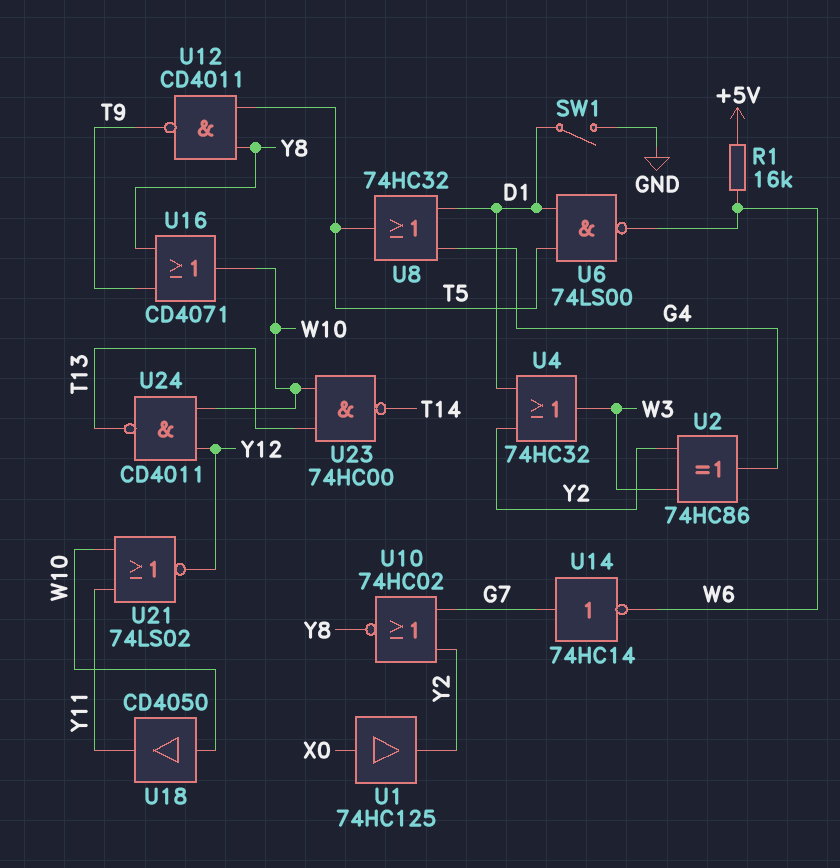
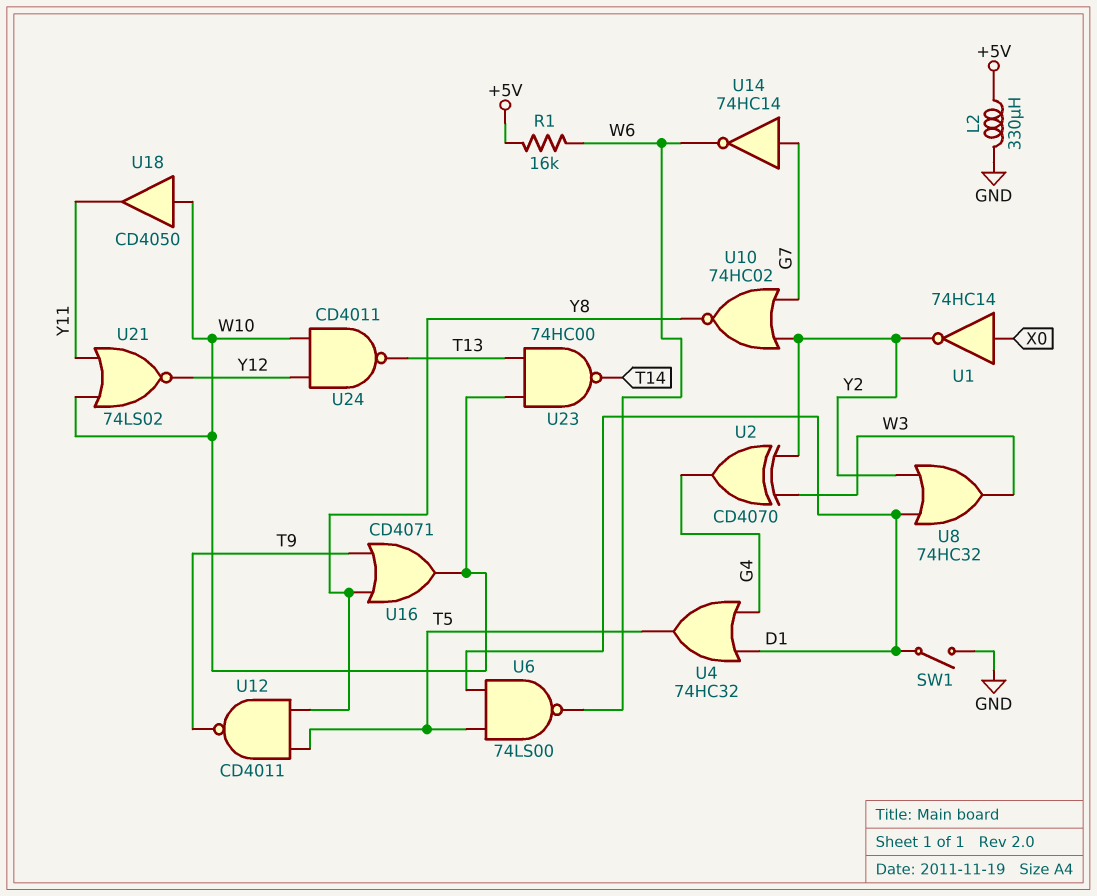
L2: none -> 330uH (+5V, GND)
U1: buffer 74HC125 (in X0, out Y2) -> NOT 74HC14 (in X0, out Y2)
U2: XOR 74HC86 (in W3, in Y2, out G4) -> XOR CD4070 (in W3, in Y2, out G4)
U4: OR 74HC32 (in D1, in Y2, out W3) -> OR 74HC32 (in D1, in G4, out T5)
U8: OR 74HC32 (in D1, in G4, out T5) -> OR 74HC32 (in D1, in Y2, out W3)

